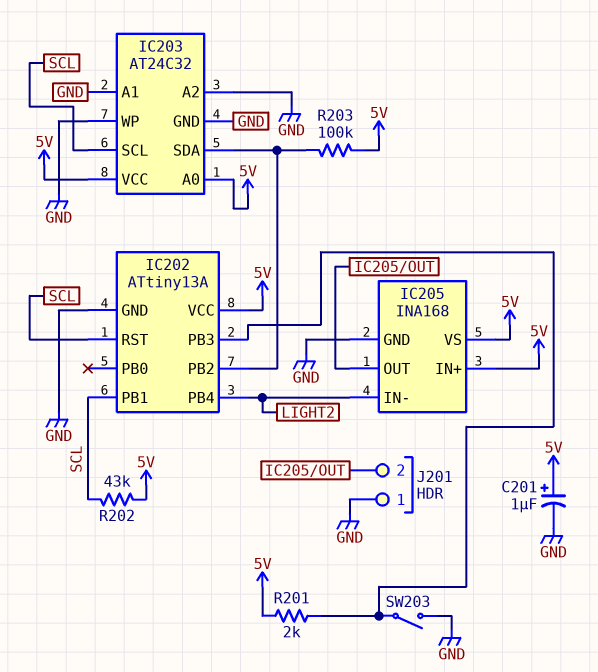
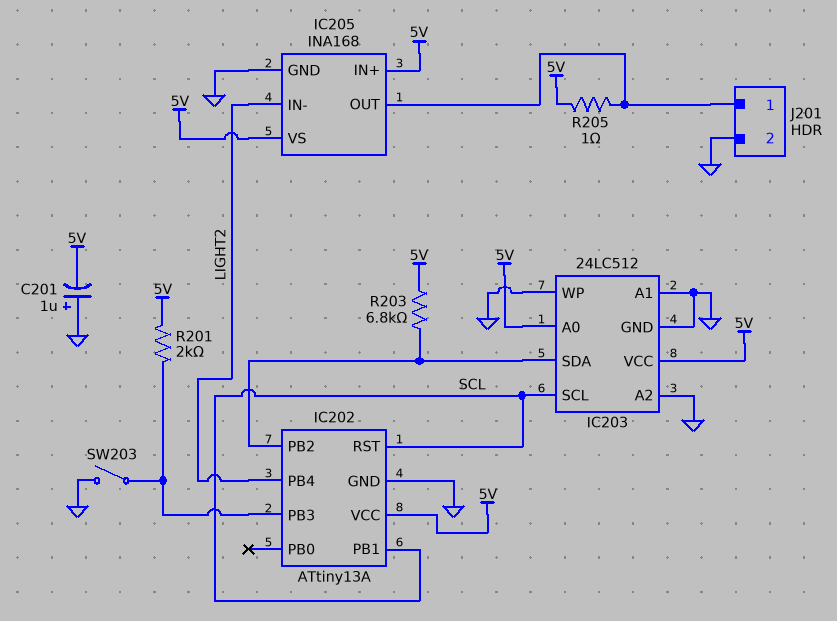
C201: 1uF (plus 5V, minus GND) -> 1uF (plus GND, minus 5V)
IC203: AT24C32 -> 24LC512
J201 pin 1: GND -> IC205/OUT
J201 pin 2: IC205/OUT -> GND
R202: 43k (5V, SCL) -> none
R203: 100k (5V, IC202/PB2) -> 6.8k (5V, IC202/PB2)
R205: none -> 1 (5V, IC205/OUT)

